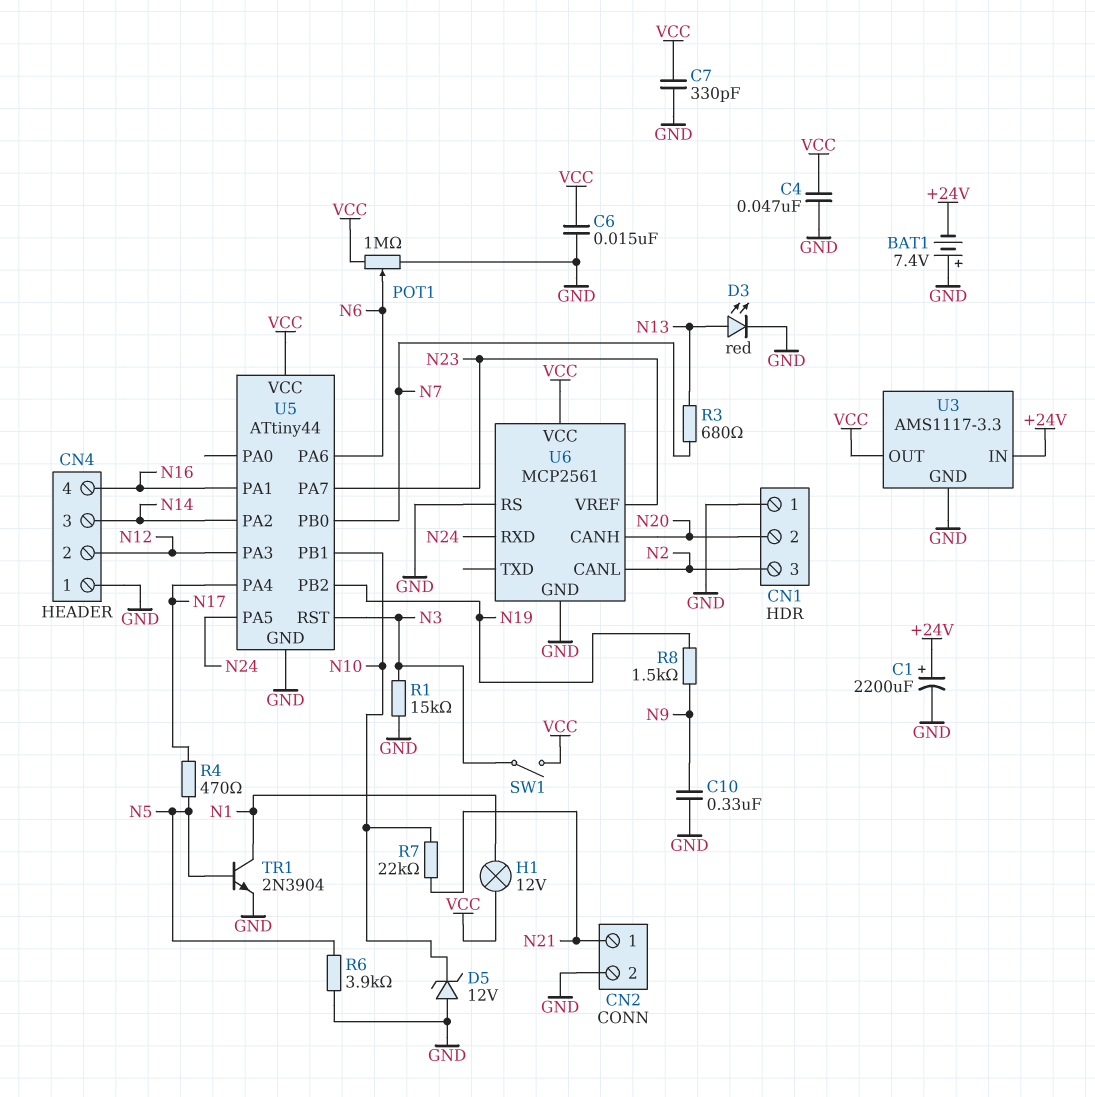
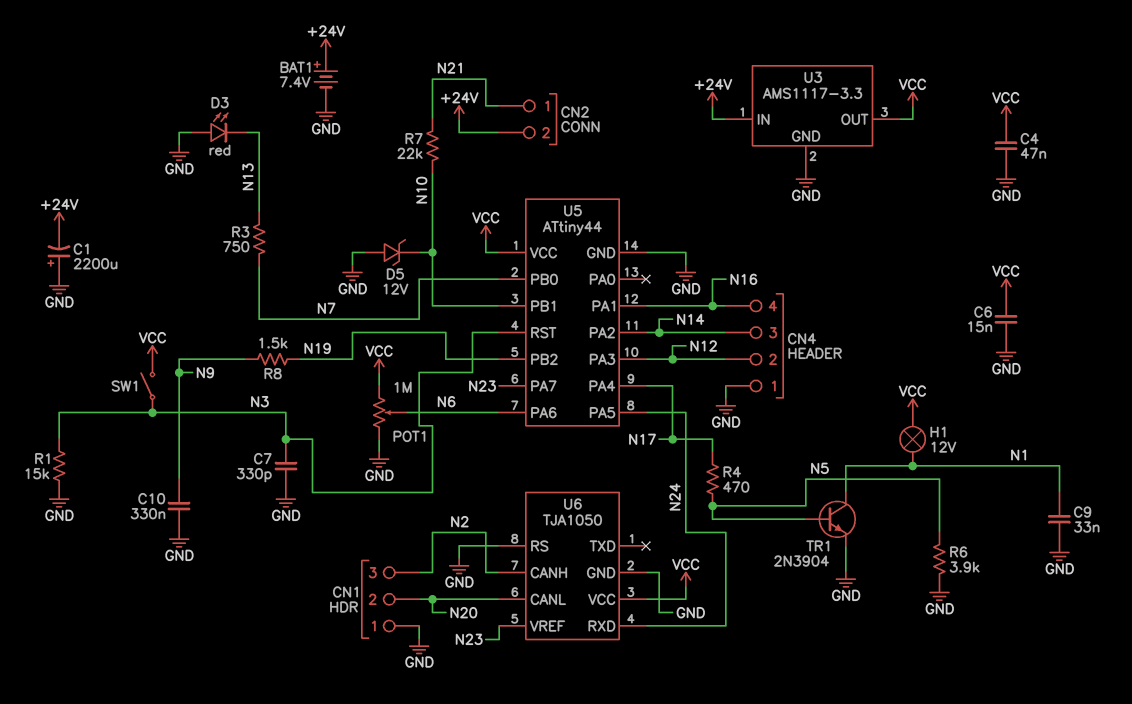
BAT1: 7.4V (plus GND, minus +24V) -> 7.4V (plus +24V, minus GND)
C1: 2200uF (plus +24V, minus GND) -> 2200uF (plus GND, minus +24V)
C7: 330pF (GND, VCC) -> 330pF (GND, N3)
C9: none -> 33nF (GND, N1)
CN2 pin 2: GND -> +24V
D3: LED red (A N13, K GND) -> LED red (A GND, K N13)
R3: 680 (N7, N13) -> 750 (N7, N13)
U6: MCP2561 -> TJA1050
U6 pin CANH: N20 -> N2
U6 pin CANL: N2 -> N20

